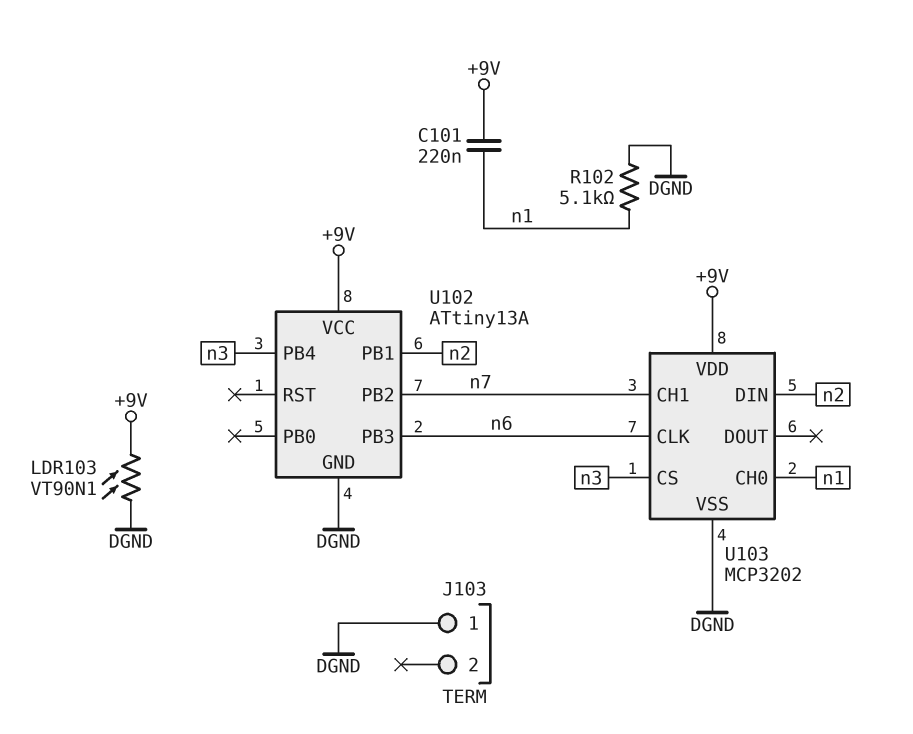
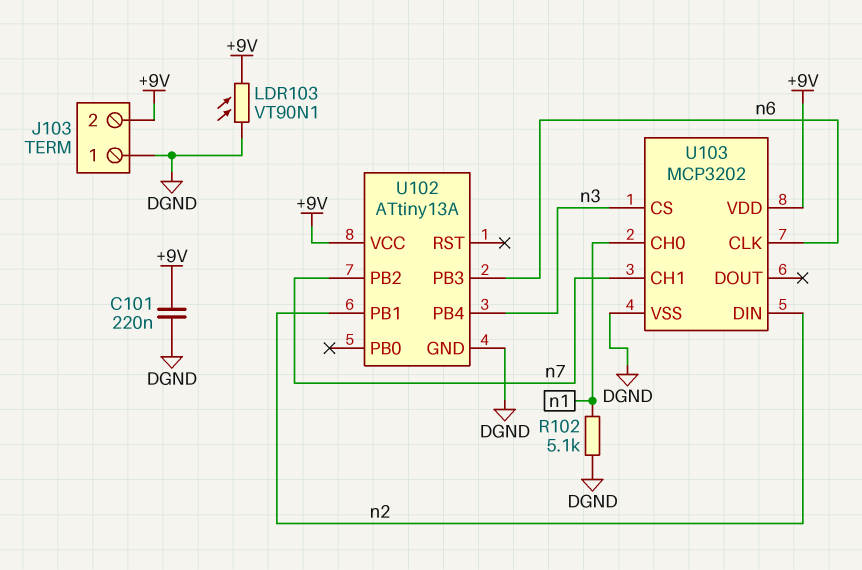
C101: 220nF (+9V, n1) -> 220nF (+9V, DGND)
J103 pin 2: none -> +9V

